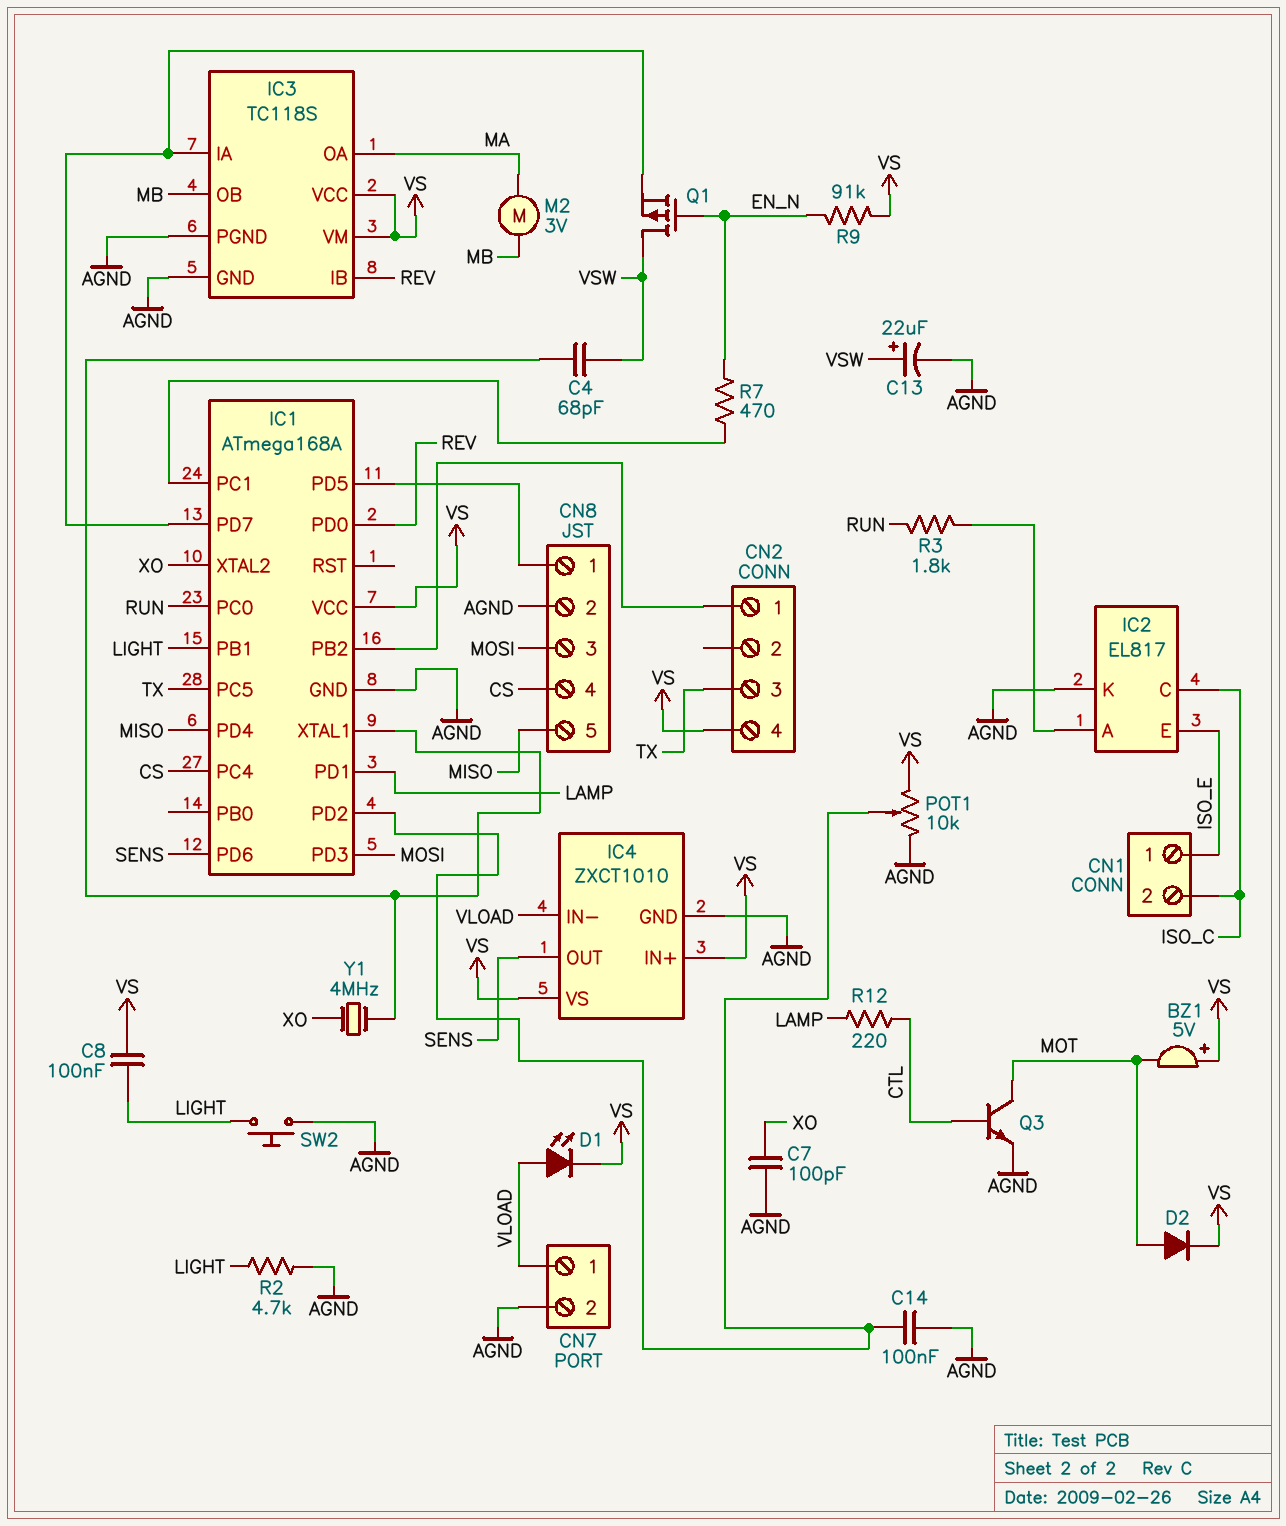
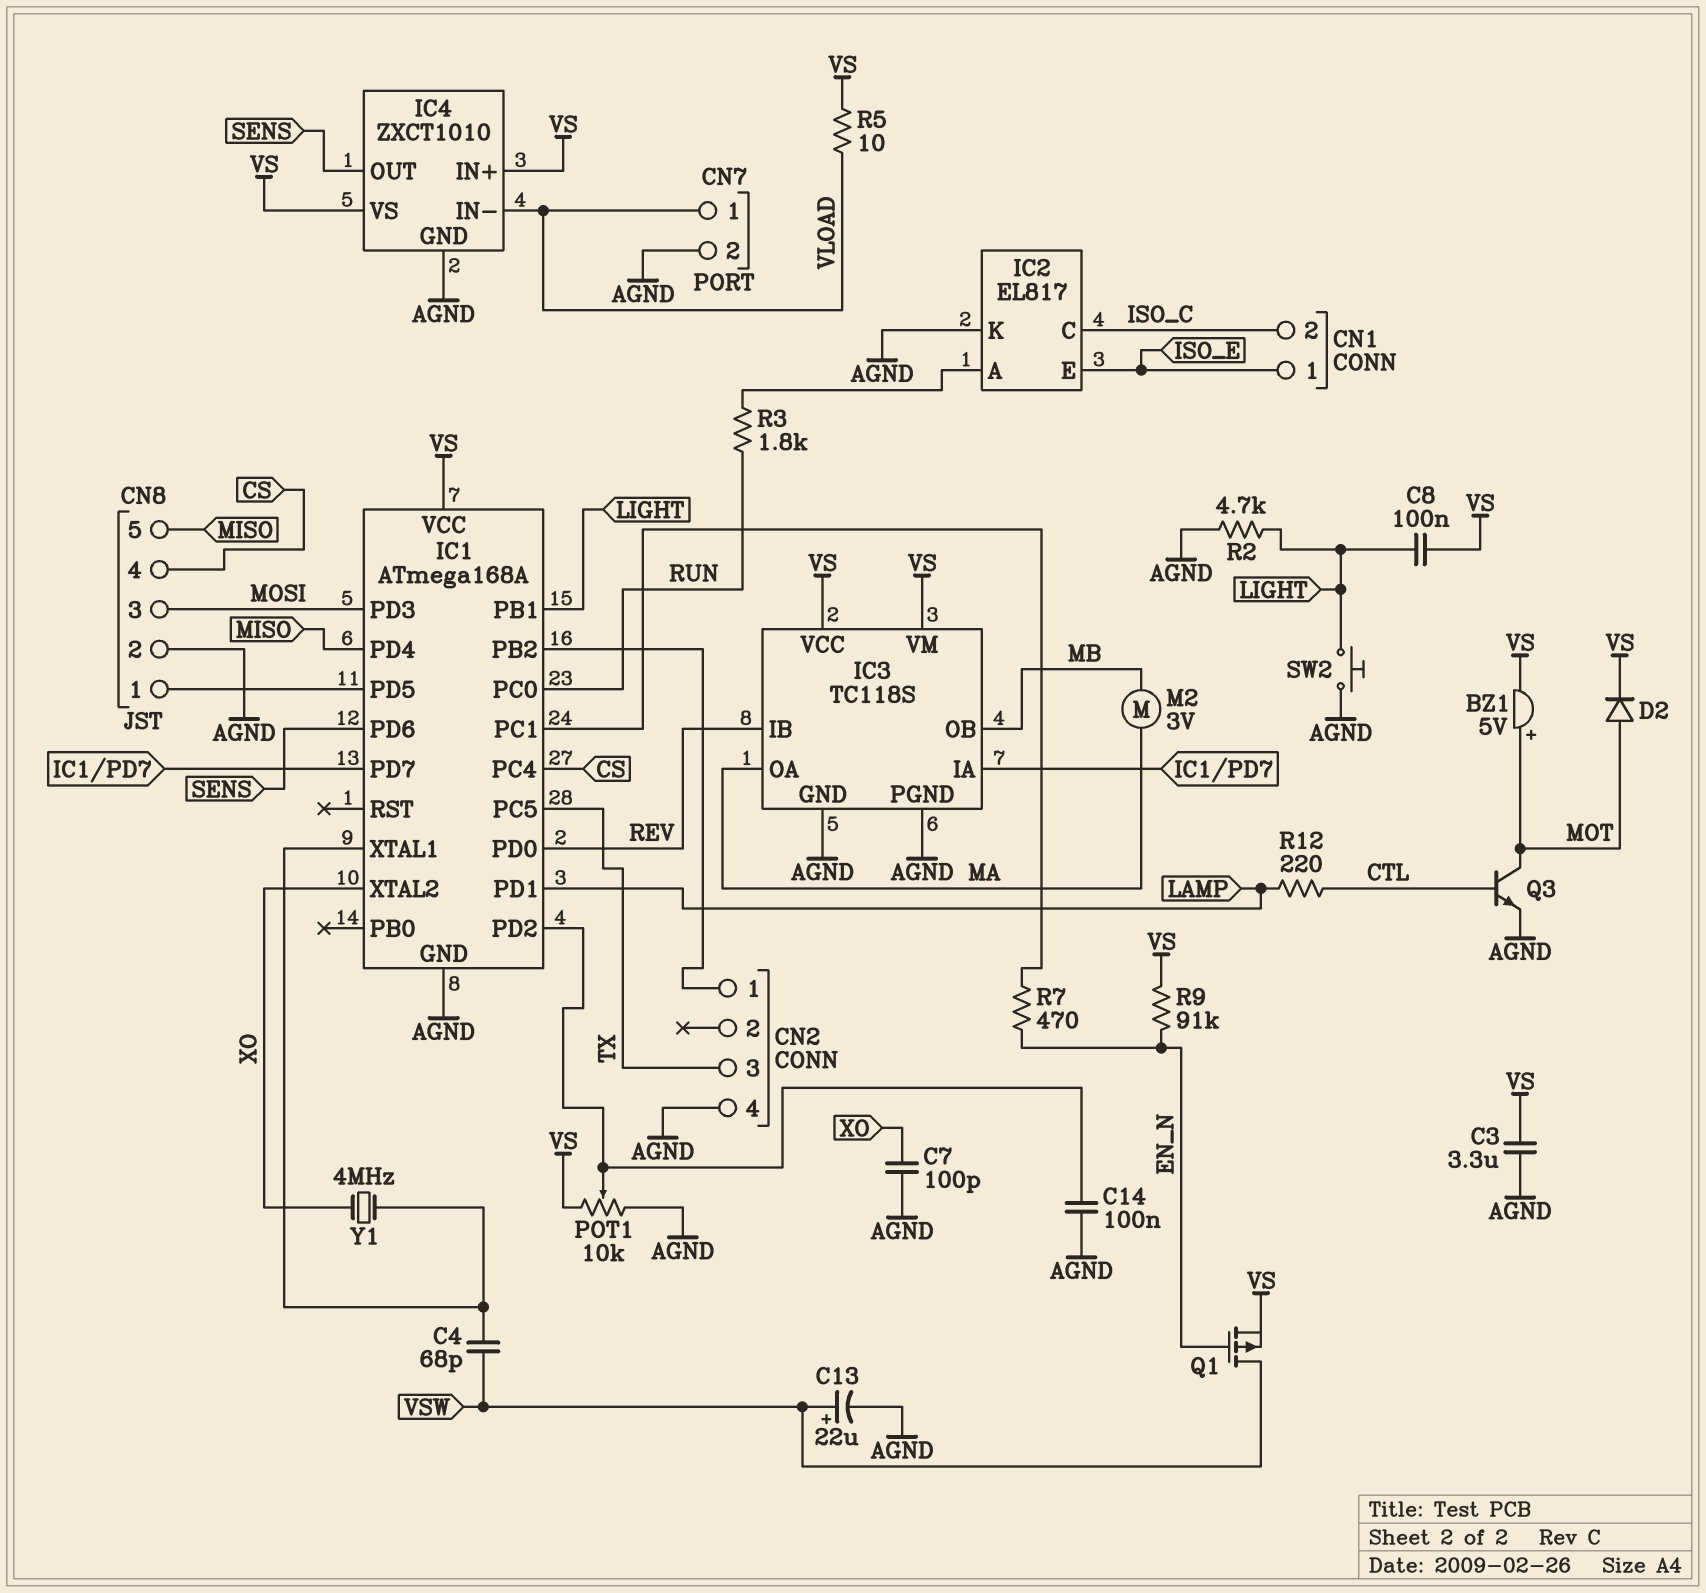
BZ1: buzzer 5V (plus VS, minus MOT) -> buzzer 5V (plus MOT, minus VS)
C3: none -> 3.3uF (AGND, VS)
CN2 pin 4: VS -> AGND
D1: LED (A VLOAD, K VS) -> none
Q1: PMOS (G EN_N, D VSW, S IC1/PD7) -> PMOS (G EN_N, D VSW, S VS)
R5: none -> 10 (VLOAD, VS)

